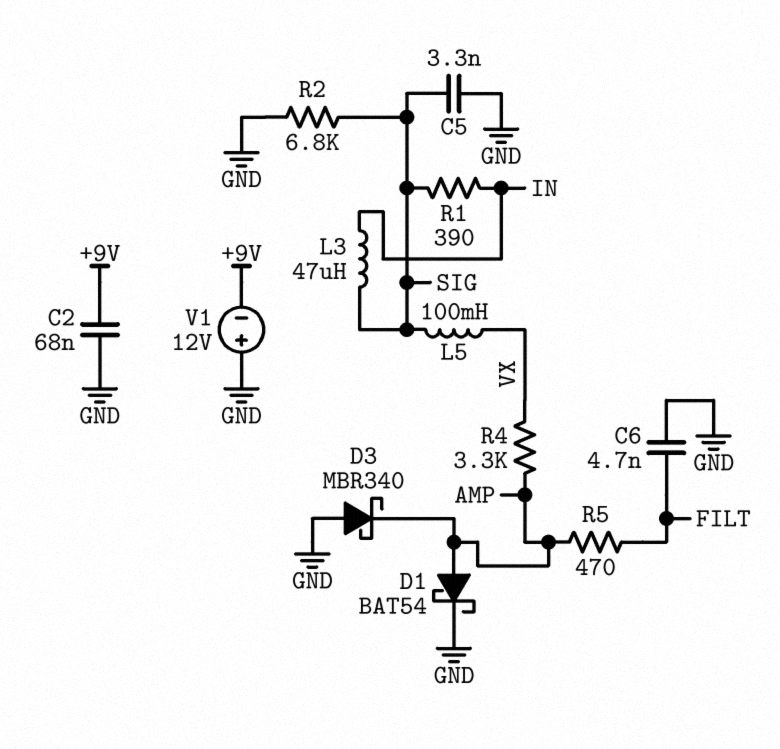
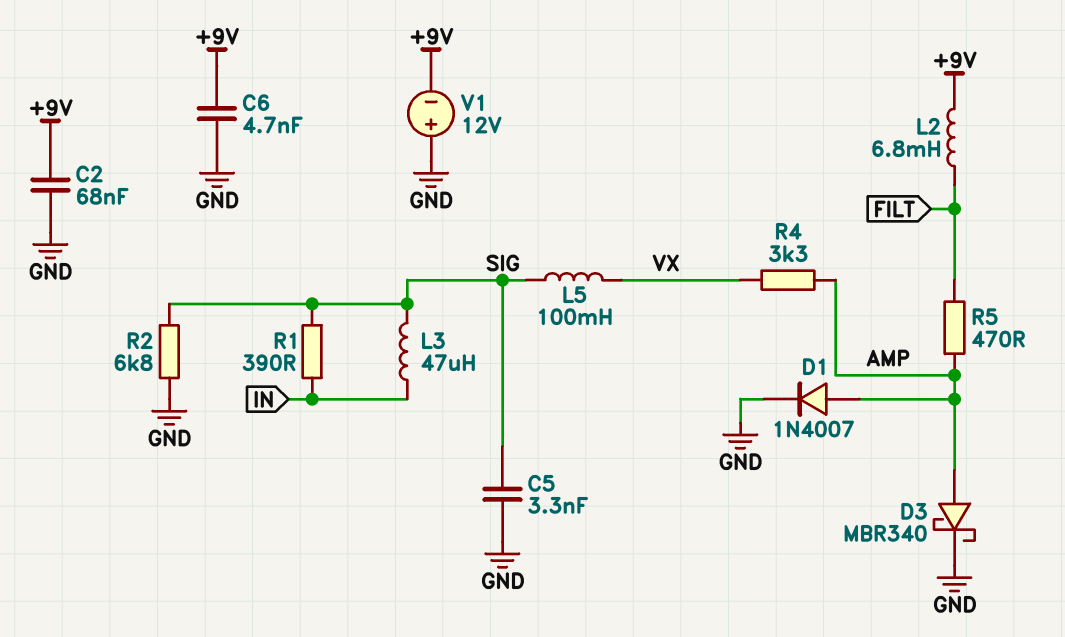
C6: 4.7nF (FILT, GND) -> 4.7nF (+9V, GND)
D1: schottky BAT54 (A AMP, K GND) -> diode 1N4007 (A AMP, K GND)
D3: schottky MBR340 (A GND, K AMP) -> schottky MBR340 (A AMP, K GND)
L2: none -> 6.8mH (+9V, FILT)

